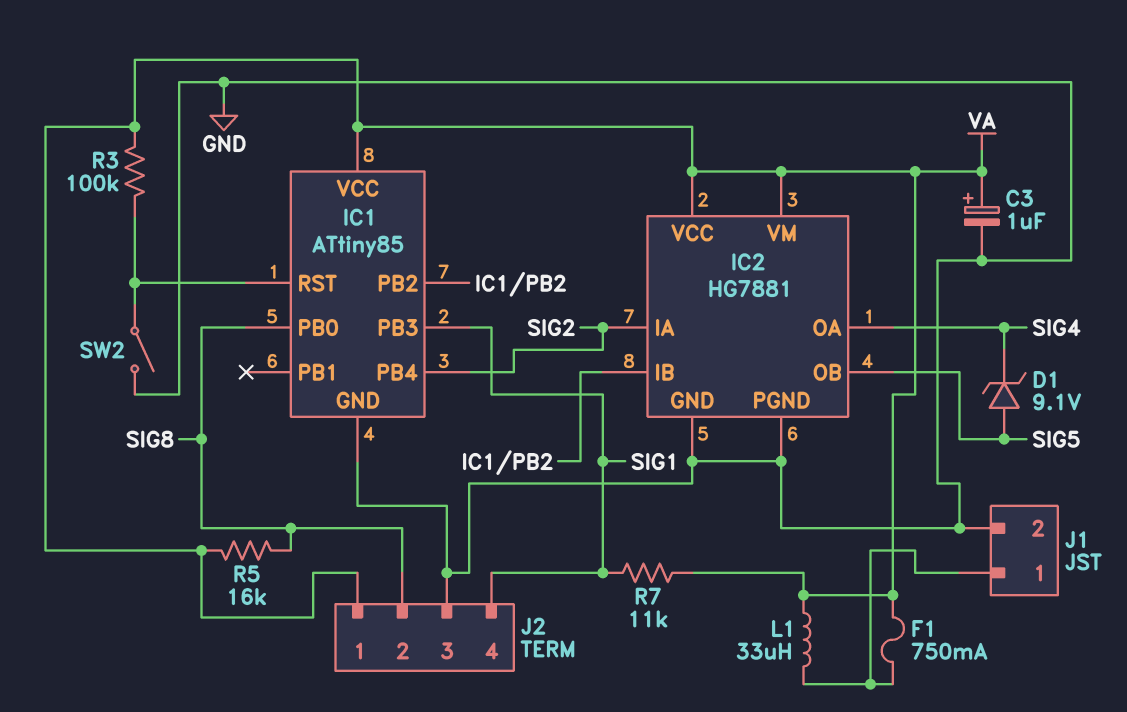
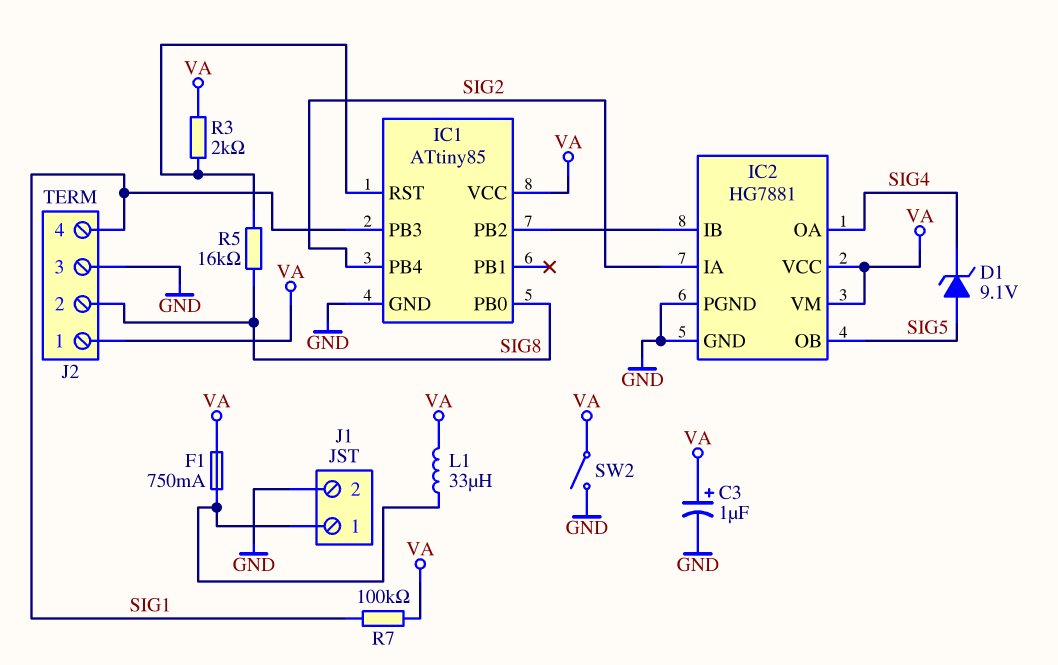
R3: 100k (IC1/RST, VA) -> 2k (IC1/RST, VA)
R5: 16k (SIG8, VA) -> 16k (IC1/RST, SIG8)
R7: 11k (SIG1, VA) -> 100k (SIG1, VA)
SW2: switch (GND, IC1/RST) -> switch (GND, VA)

